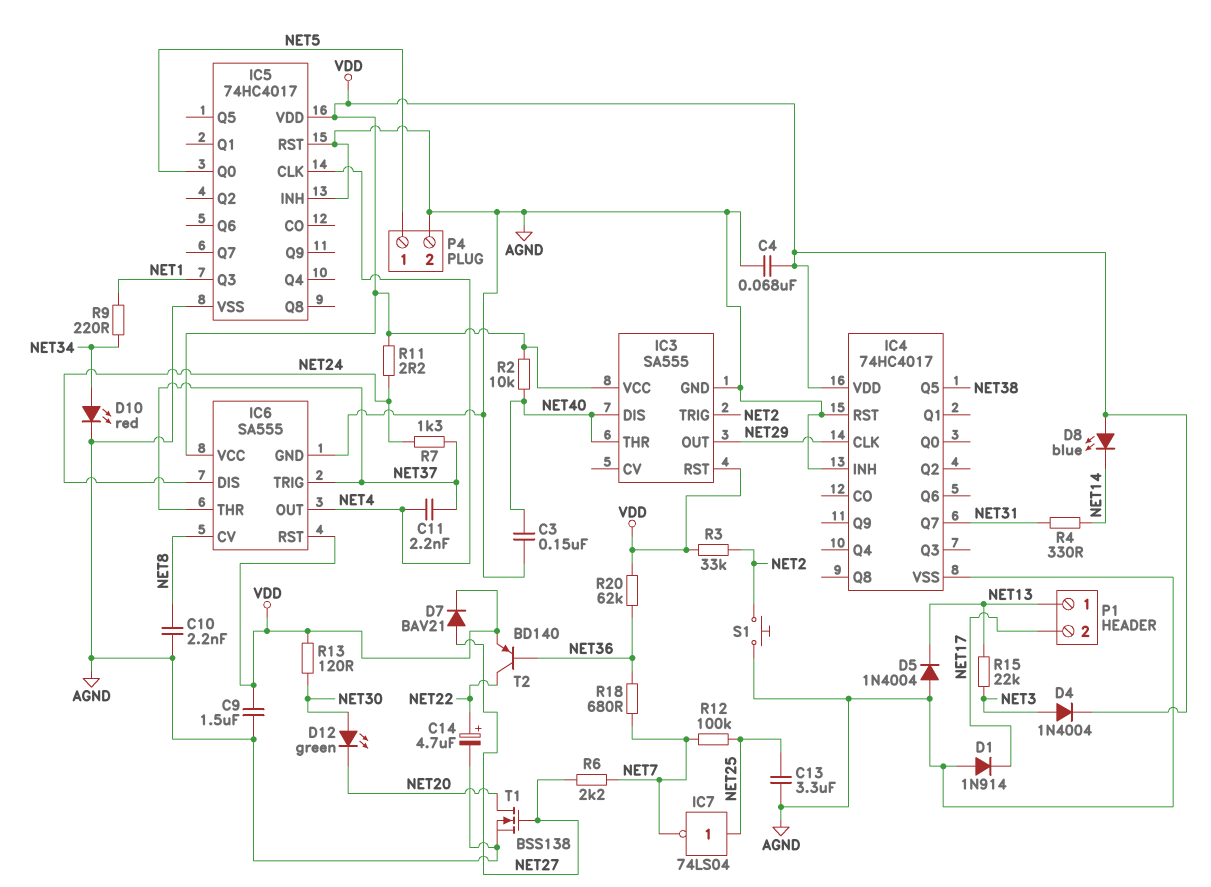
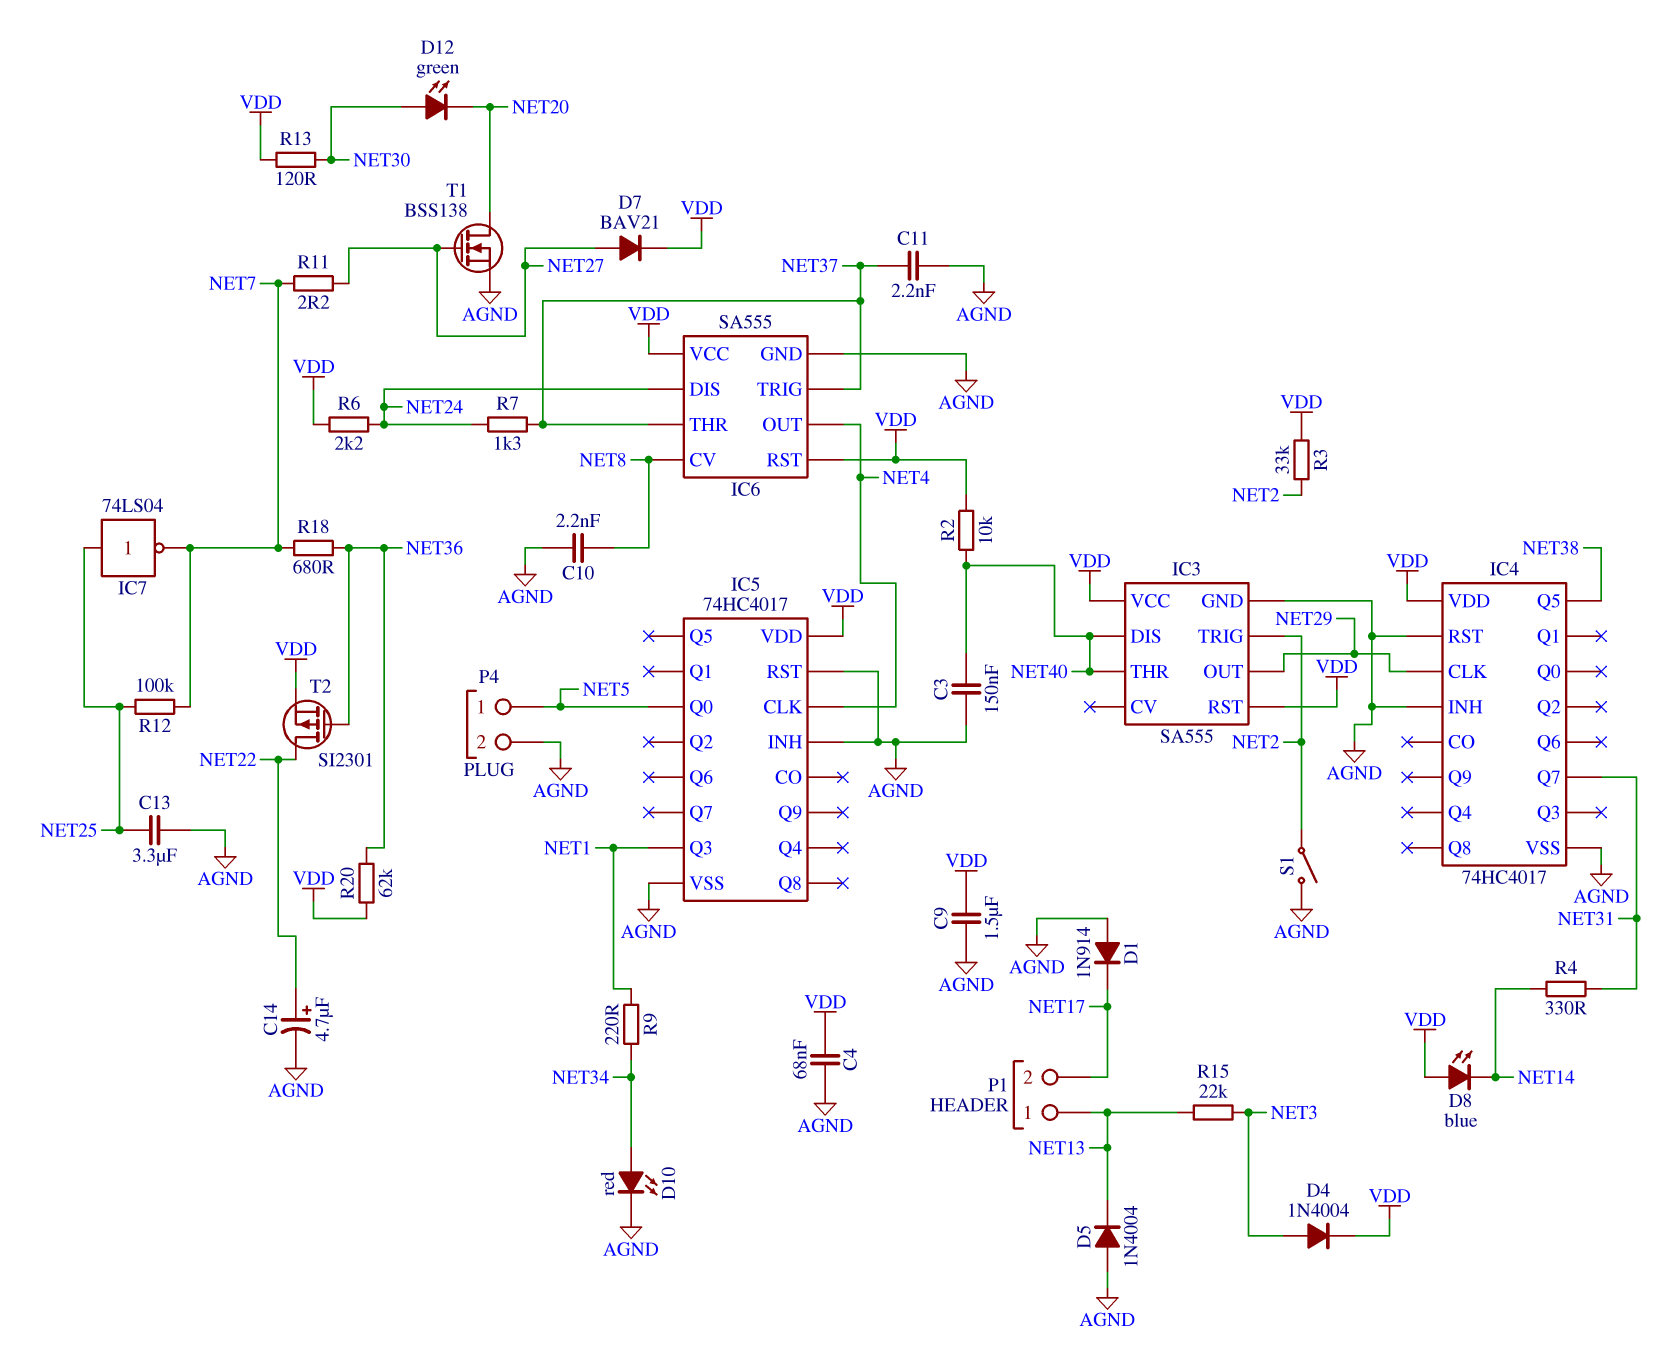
C11: 2.2nF (NET4, NET37) -> 2.2nF (AGND, NET37)
R6: 2.2k (NET7, NET27) -> 2.2k (NET24, VDD)
R11: 2.2 (NET24, VDD) -> 2.2 (NET7, NET27)
S1: button (AGND, NET2) -> switch (AGND, NET2)
T2: PNP BD140 (B NET36, C NET22, E VDD) -> PMOS SI2301 (G NET36, D NET22, S VDD)

